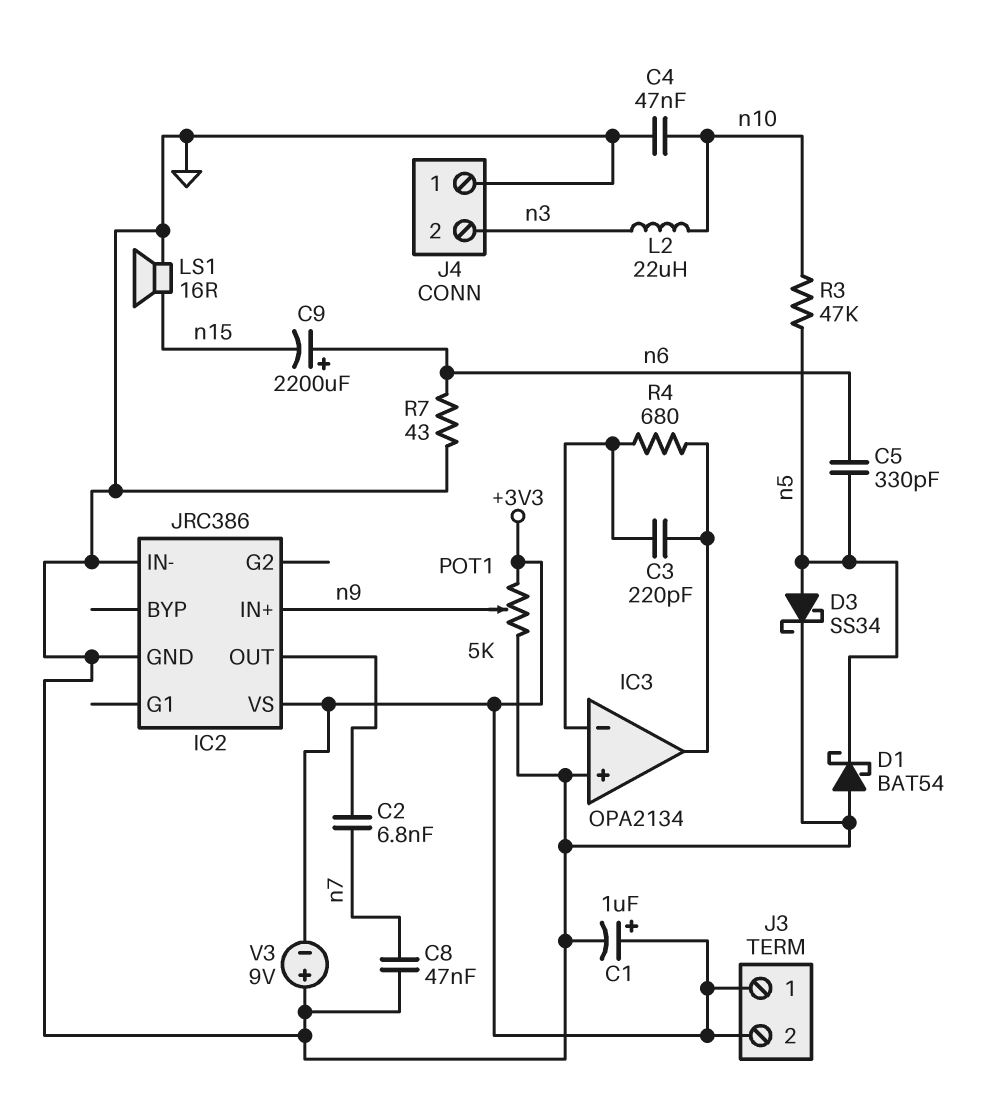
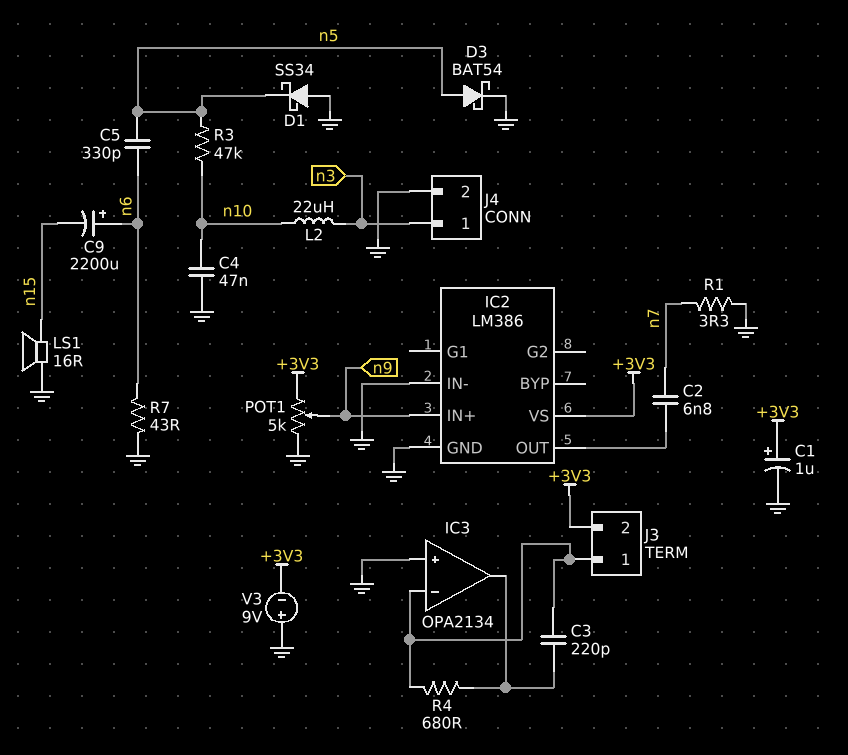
C8: 47nF (GND, n7) -> none
D1: schottky BAT54 (A GND, K n5) -> schottky SS34 (A GND, K n5)
D3: schottky SS34 (A n5, K GND) -> schottky BAT54 (A n5, K GND)
IC2: JRC386 -> LM386
J3 pin 1: +3V3 -> IC3/in-
J4 pin 1: GND -> n3
J4 pin 2: n3 -> GND
R1: none -> 3.3 (GND, n7)

